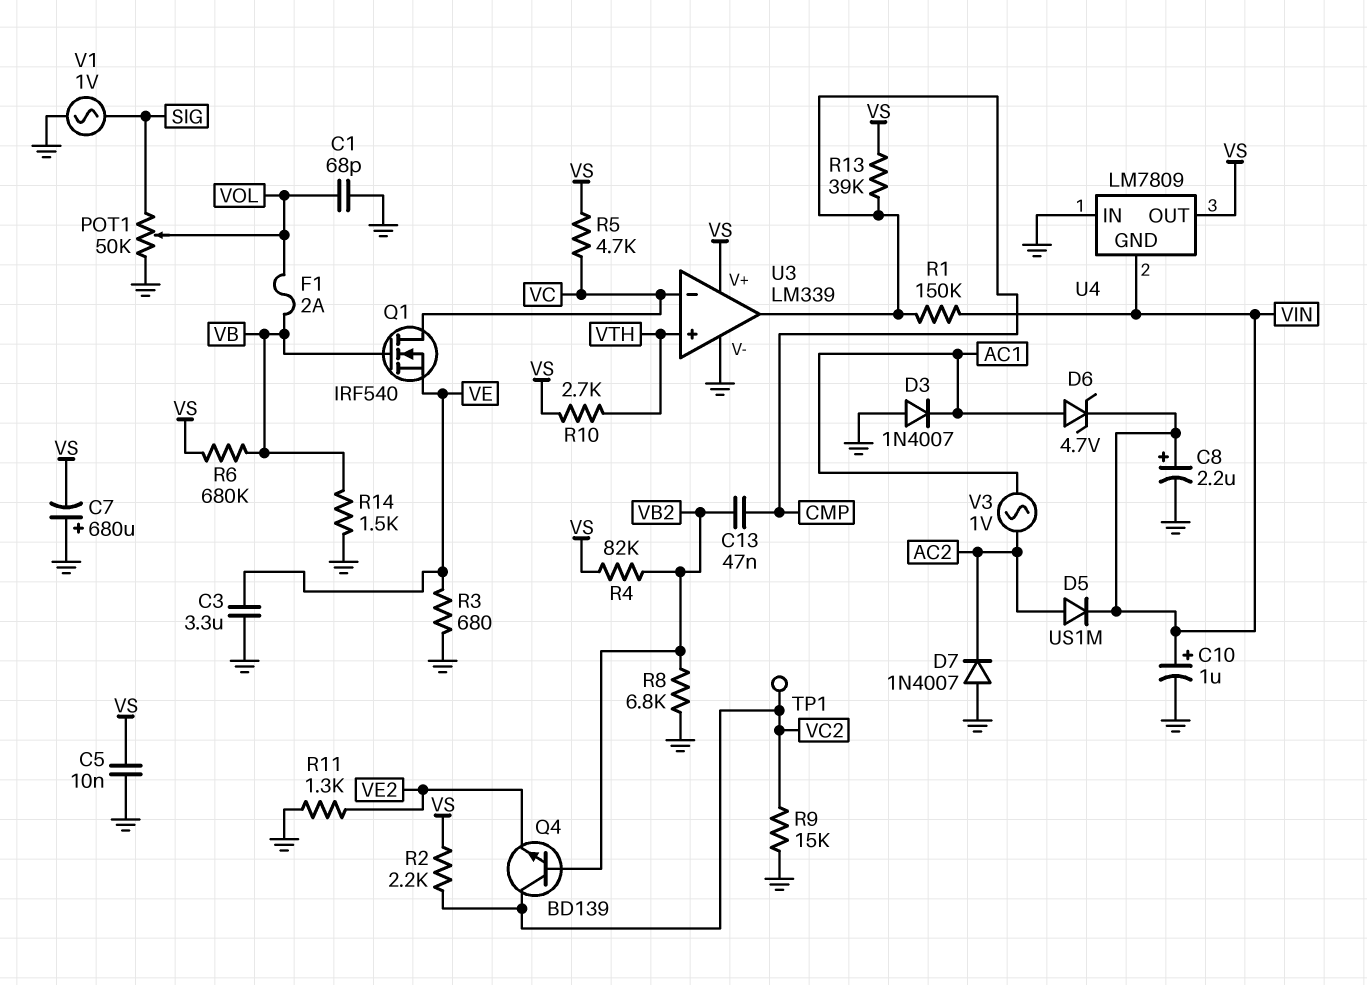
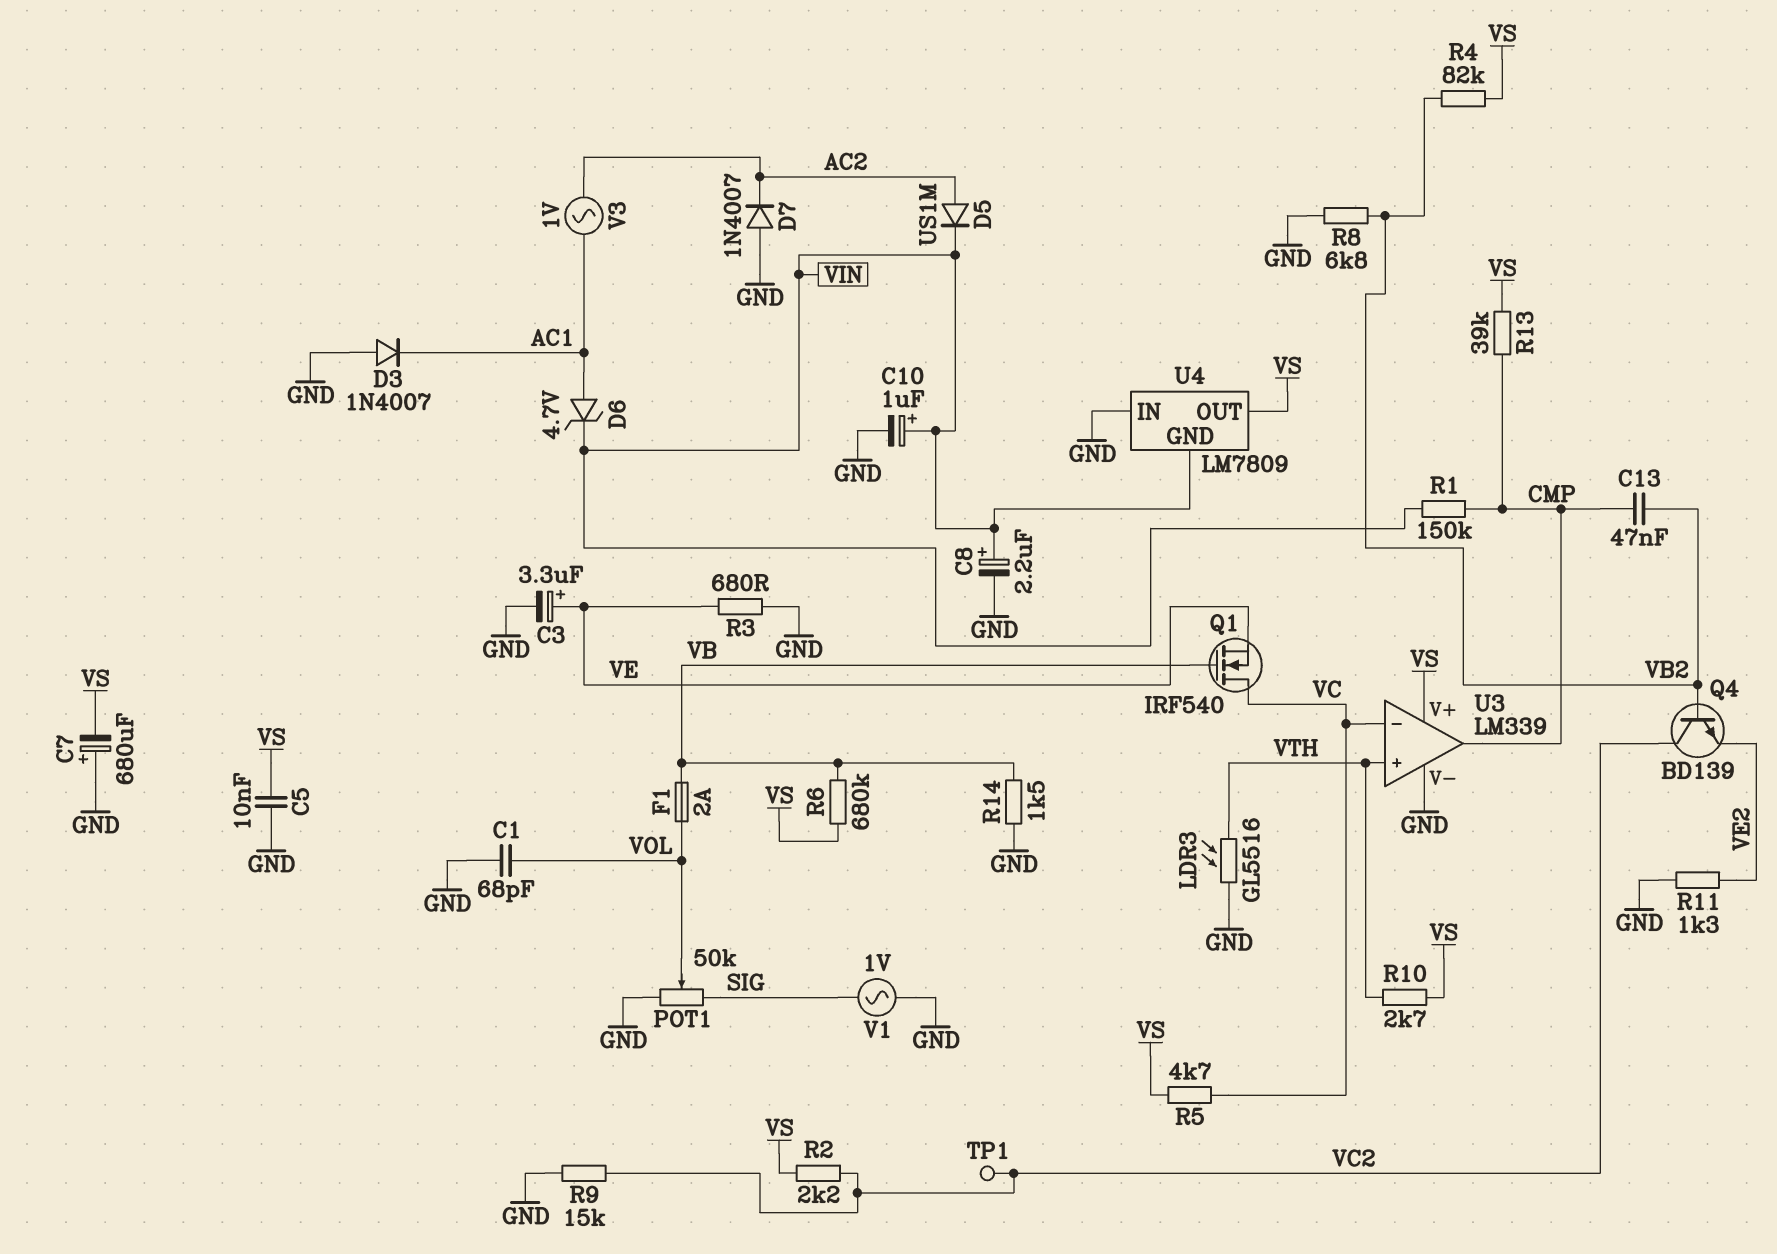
C3: 3.3uF (GND, VE) -> 3.3uF (plus VE, minus GND)
LDR3: none -> GL5516 (GND, VTH)

